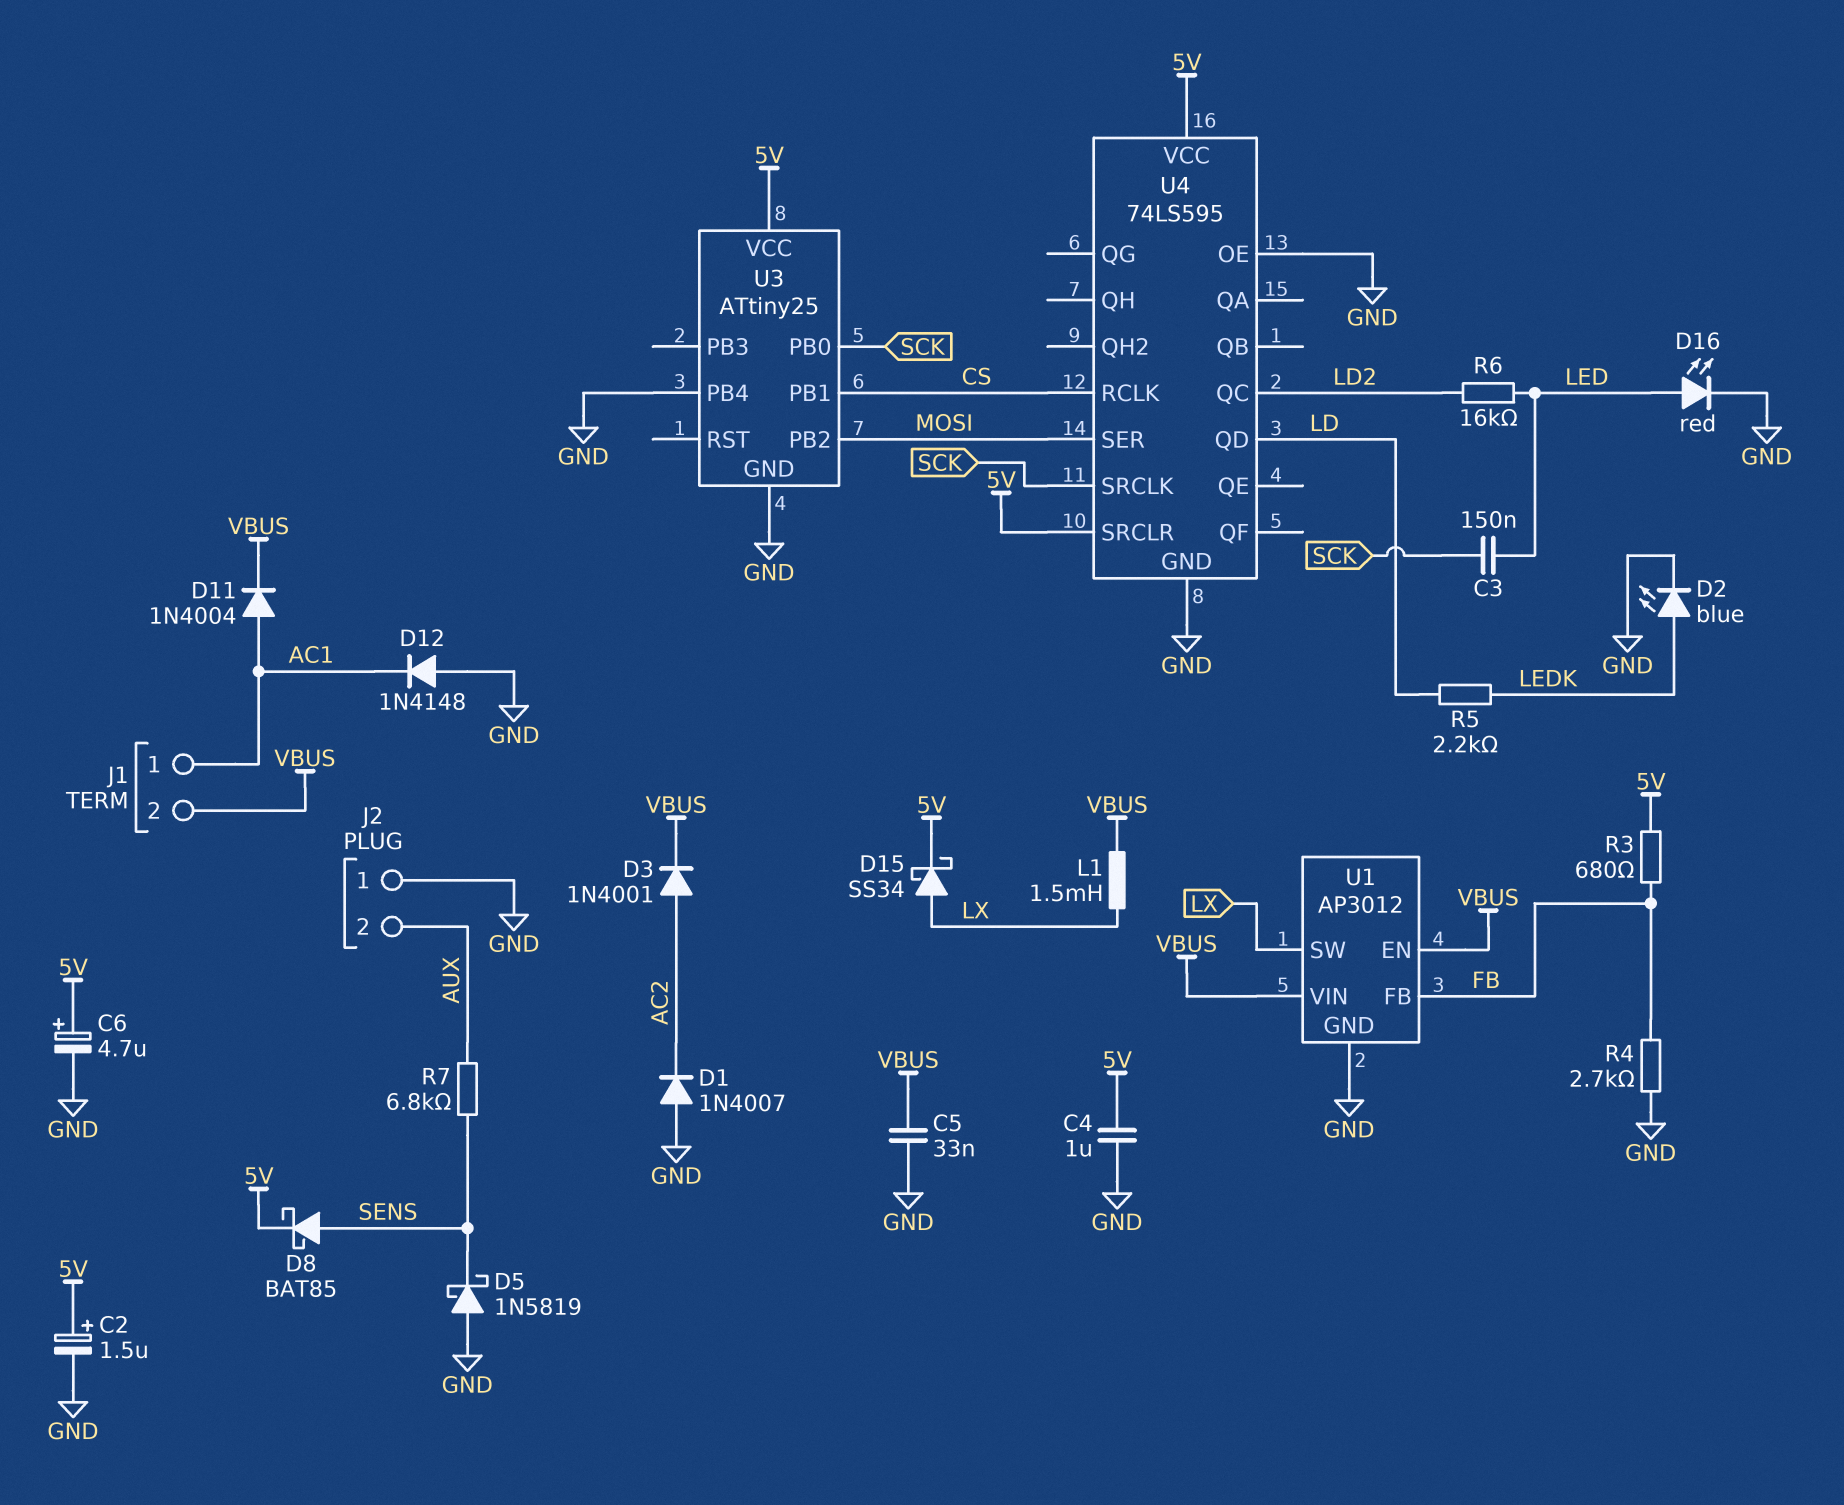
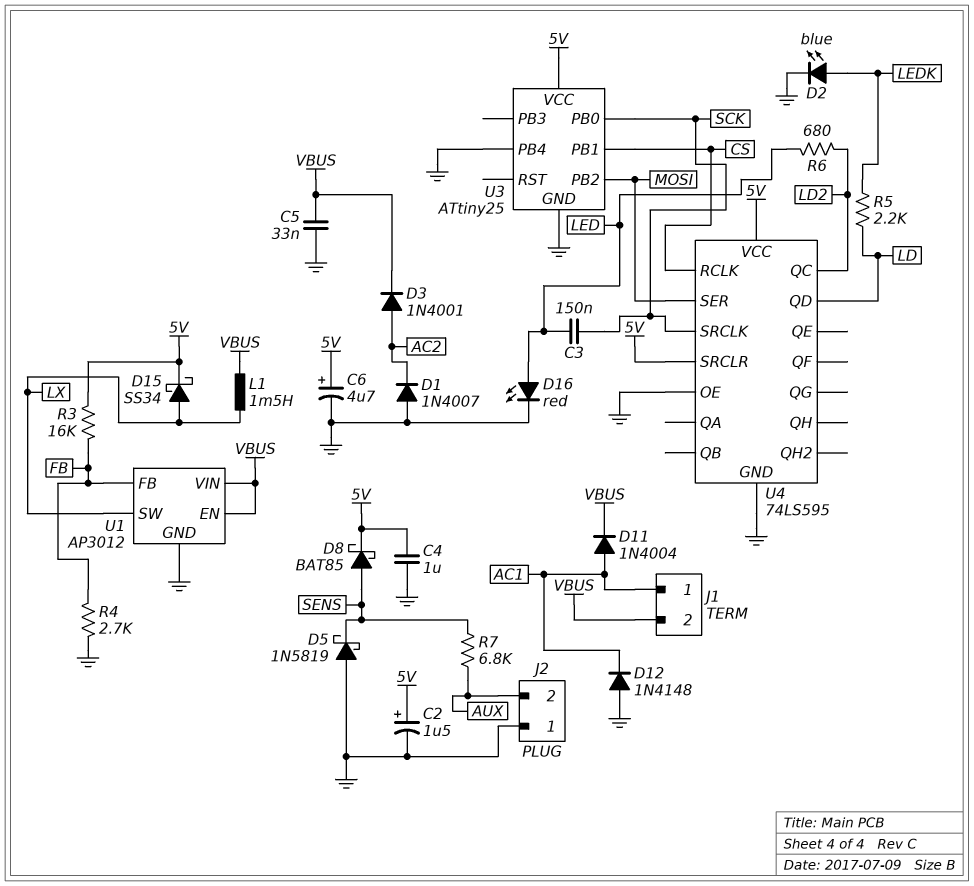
R3: 680 (5V, FB) -> 16k (5V, FB)
R6: 16k (LD2, LED) -> 680 (LD2, LED)

